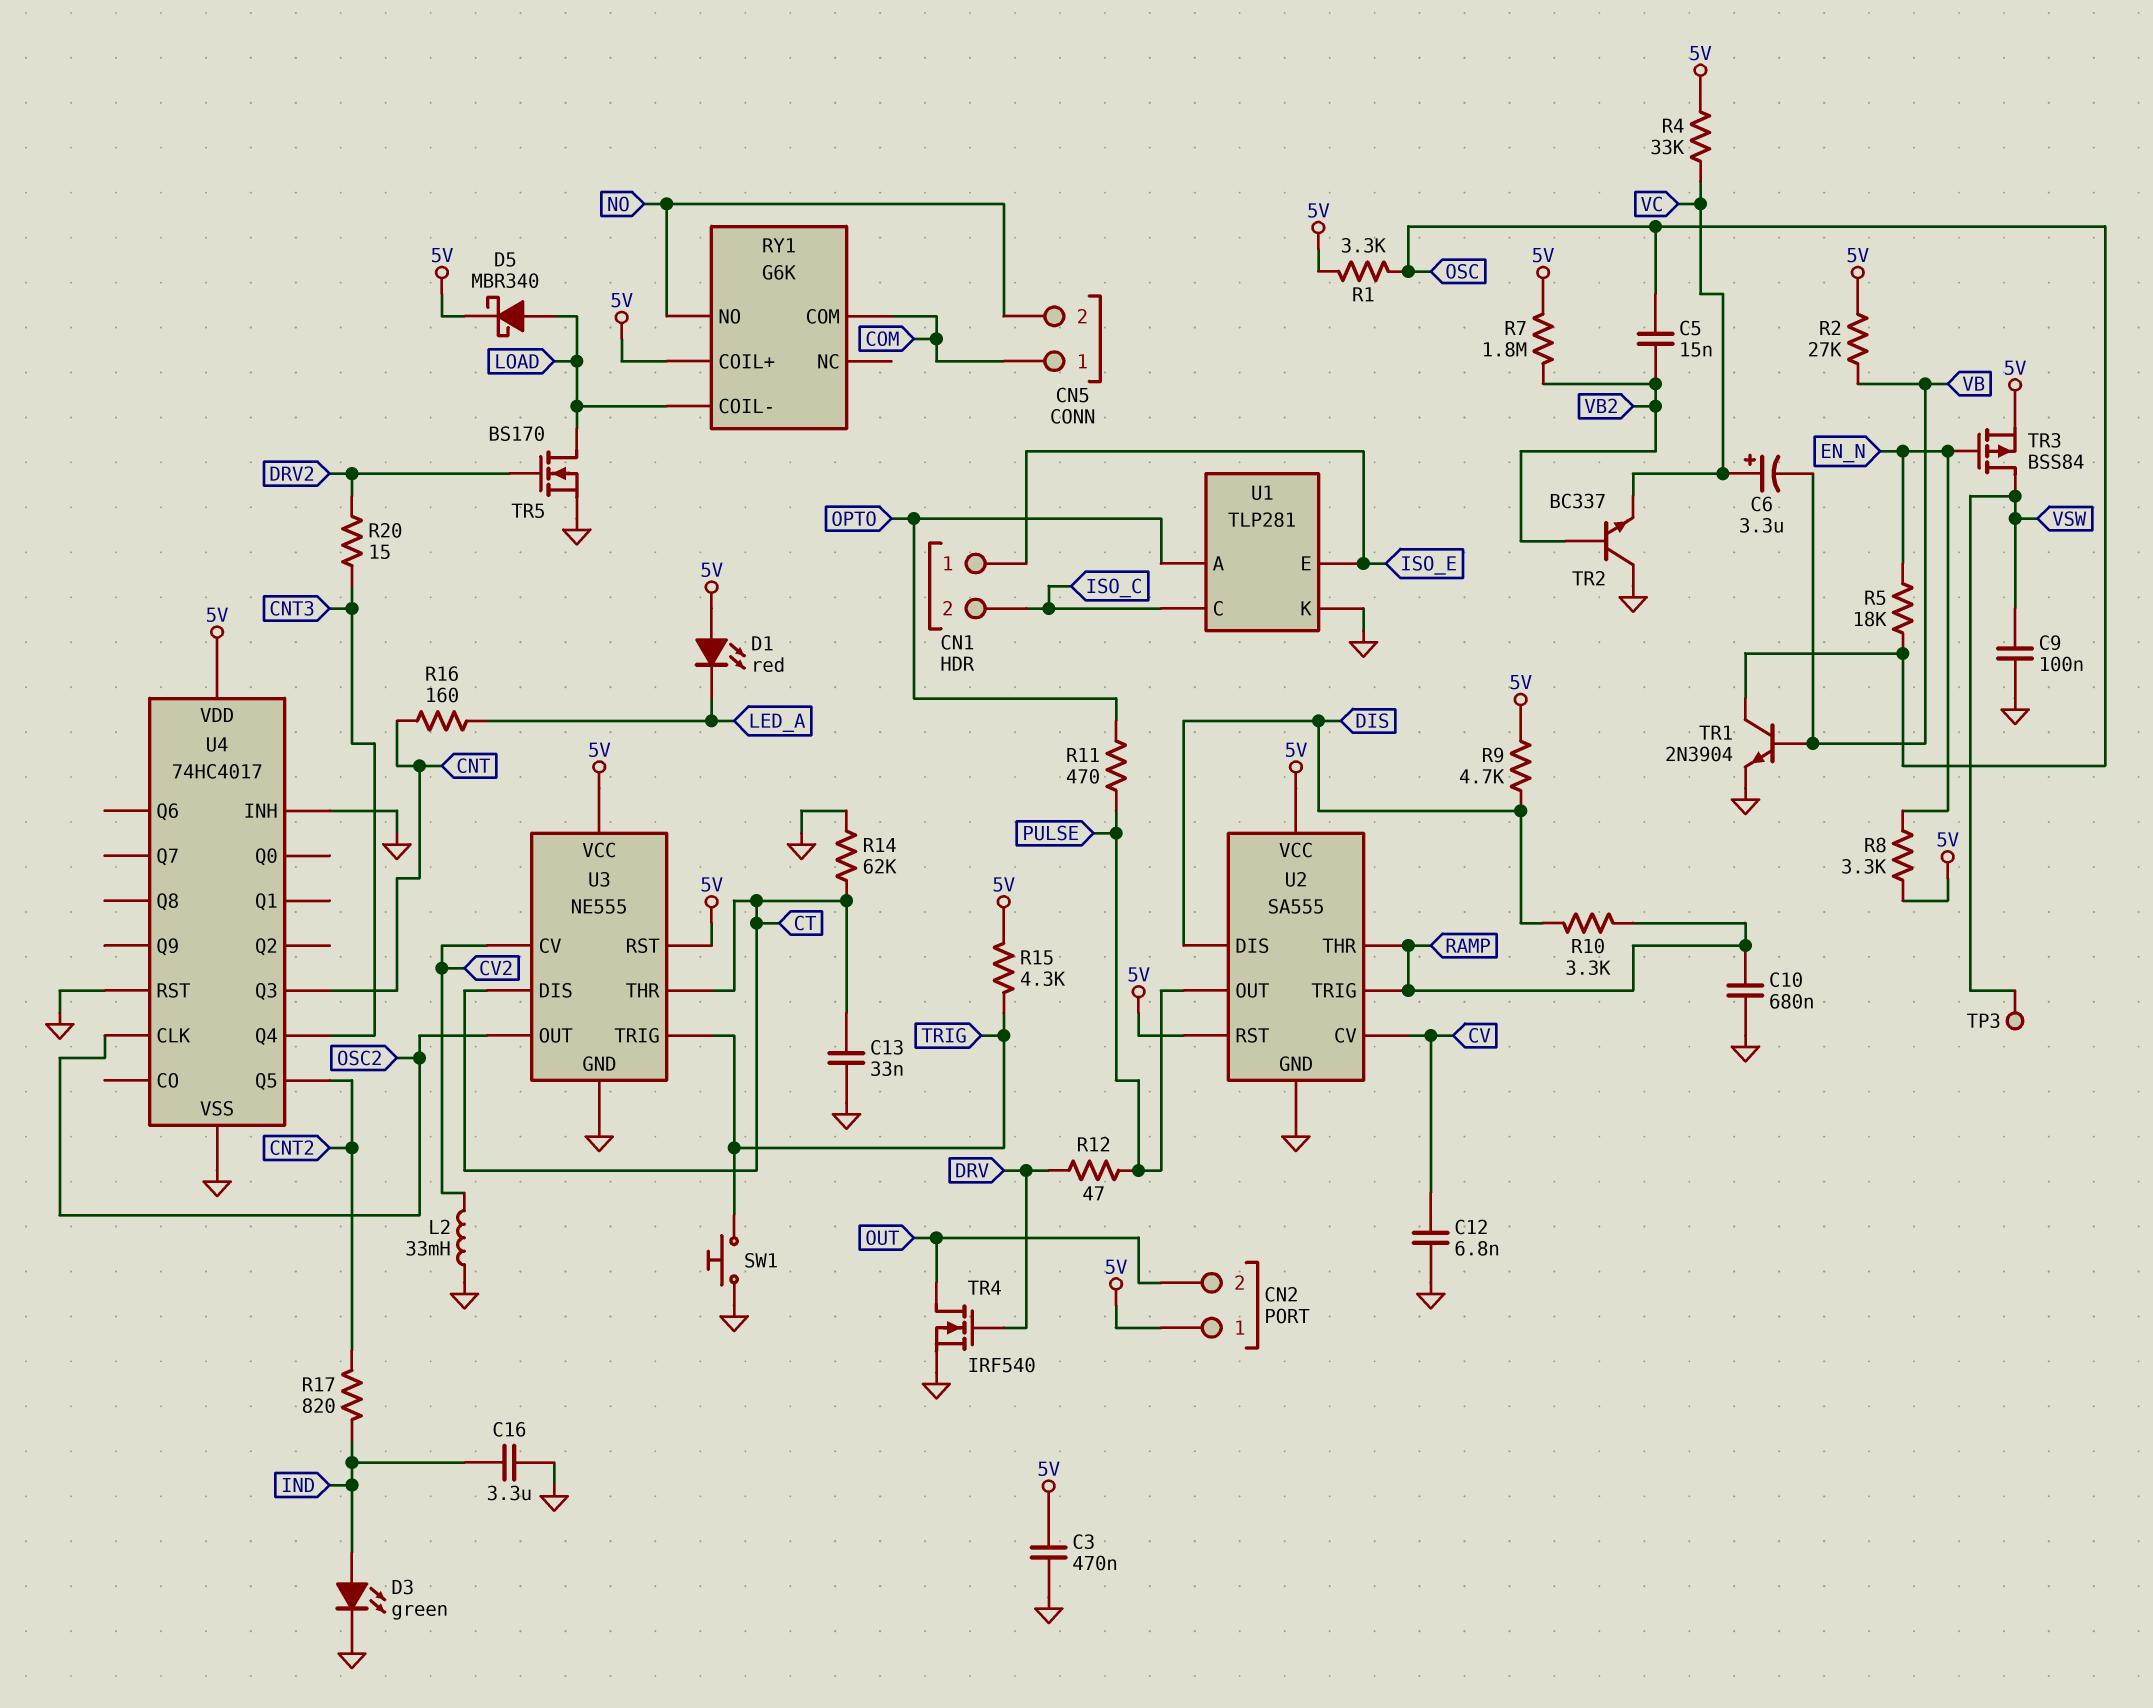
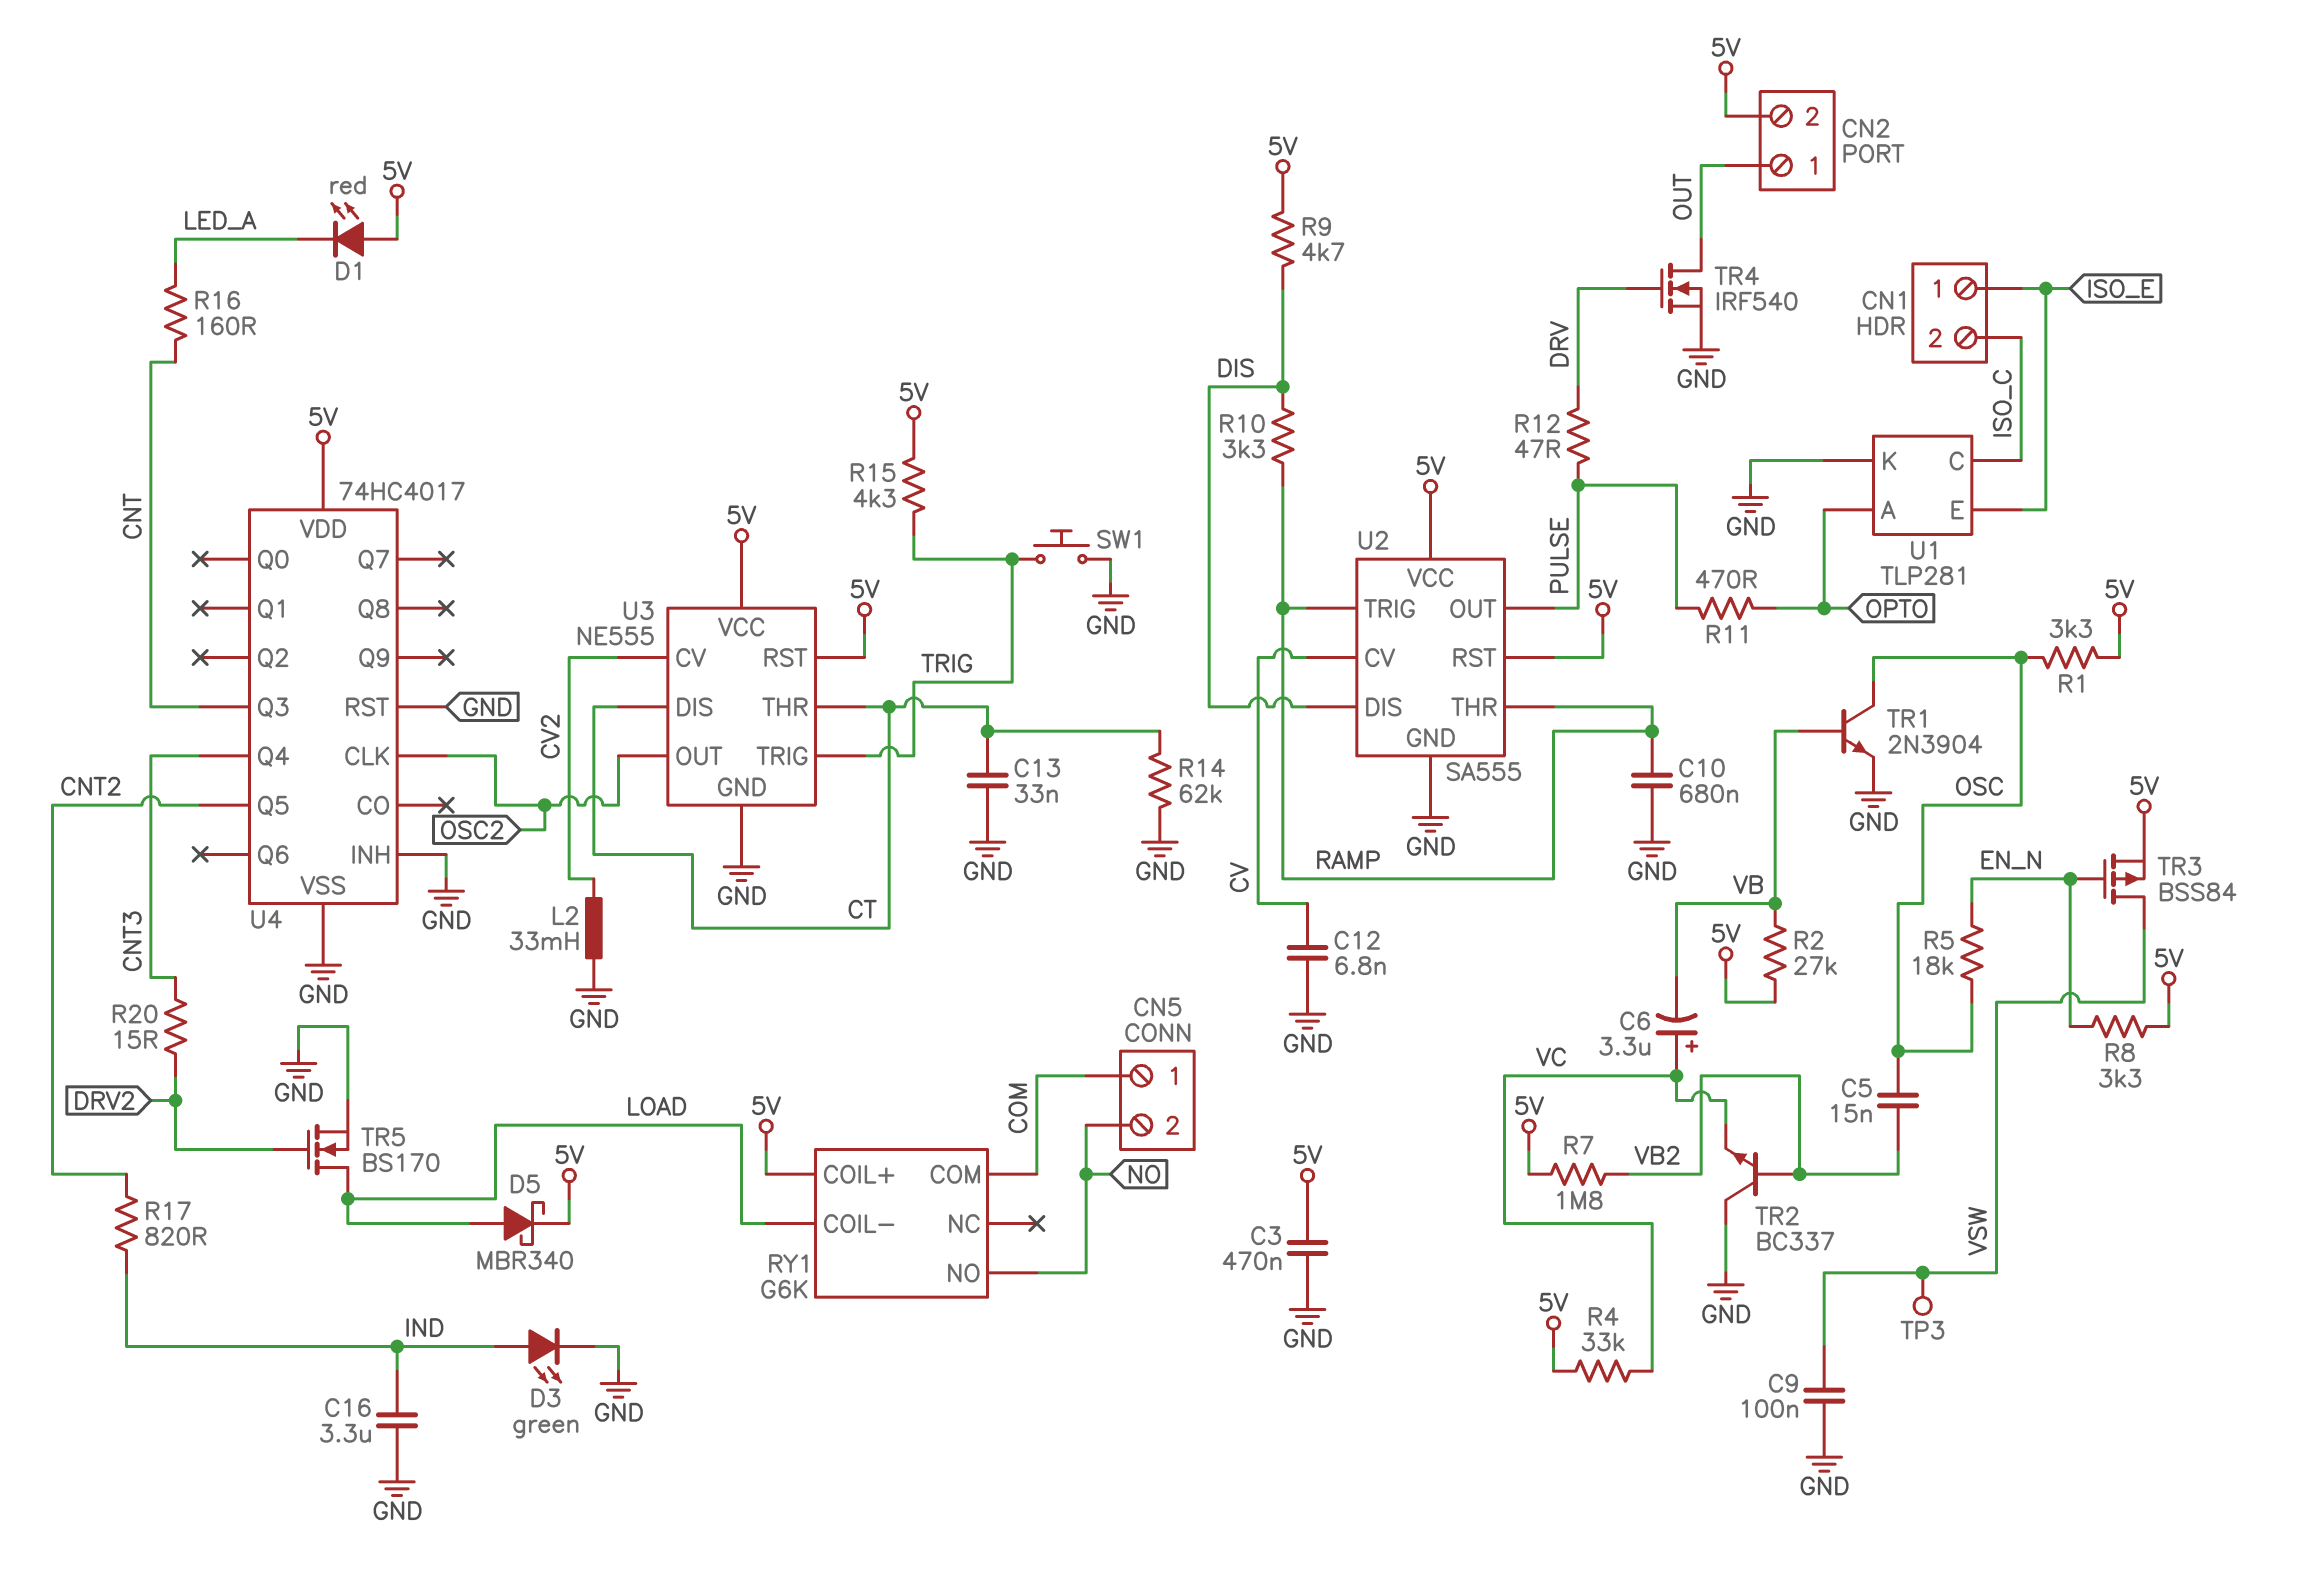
CN2 pin 1: 5V -> OUT
CN2 pin 2: OUT -> 5V

